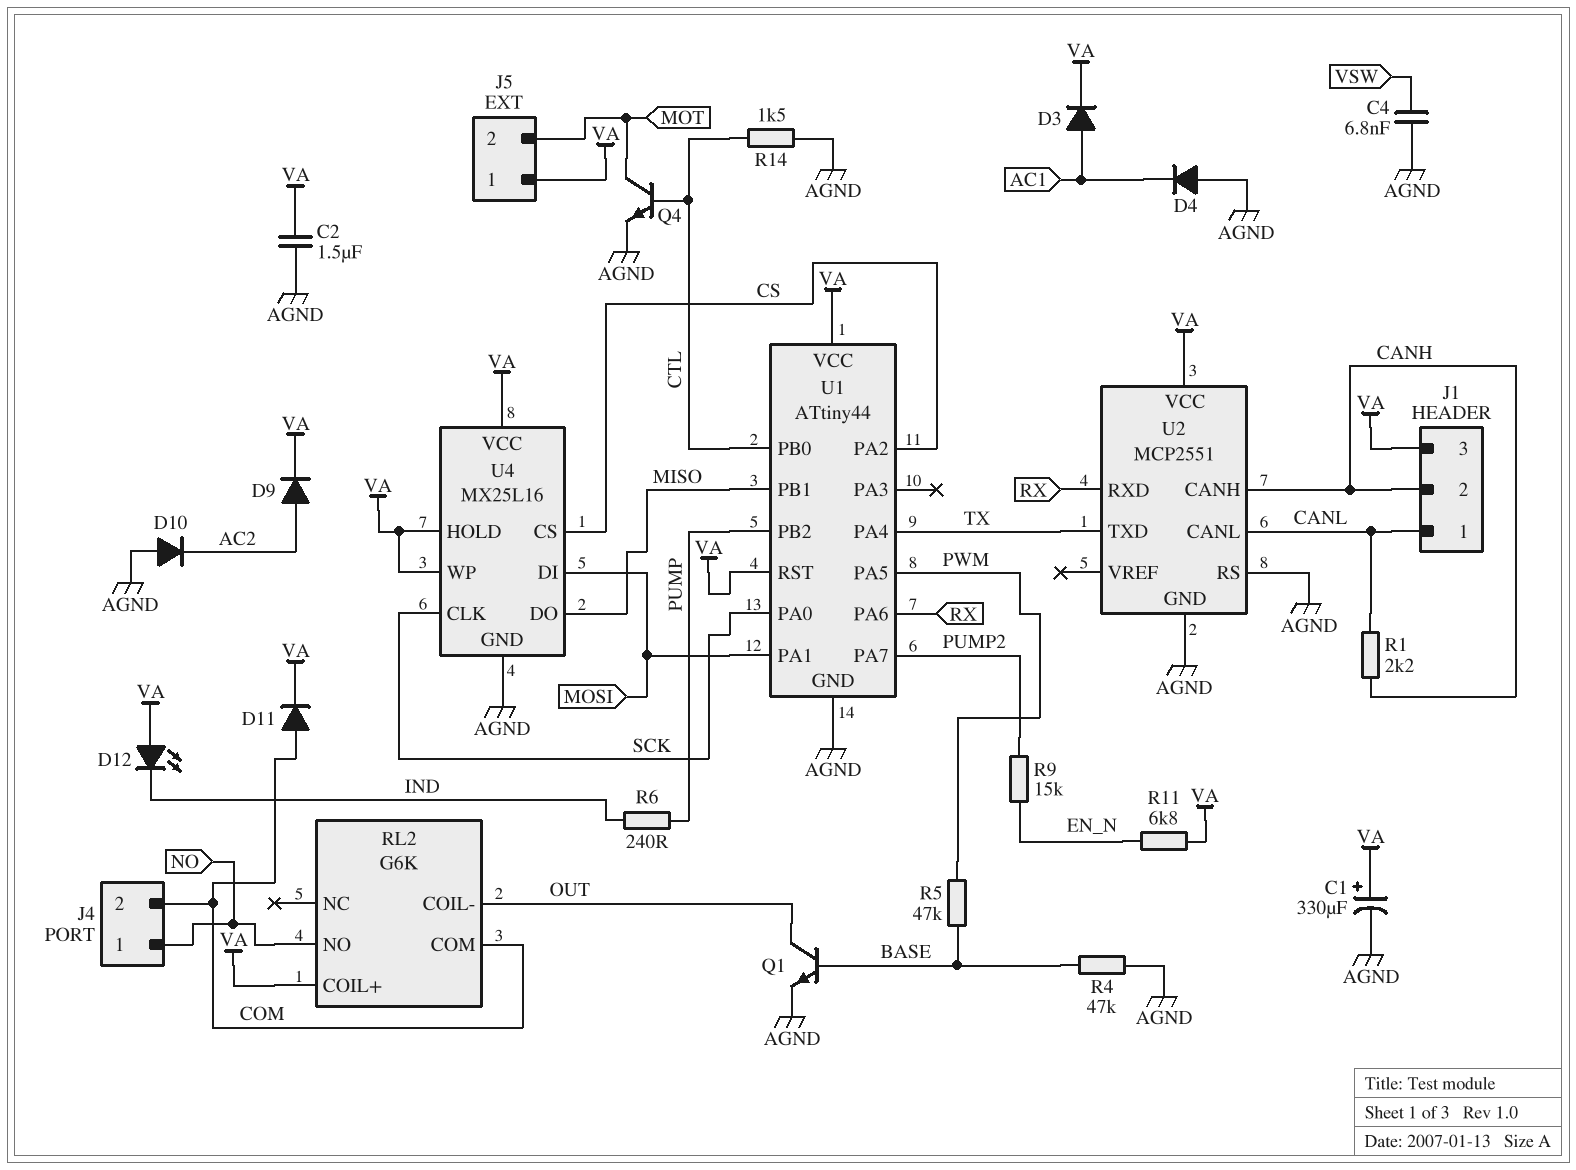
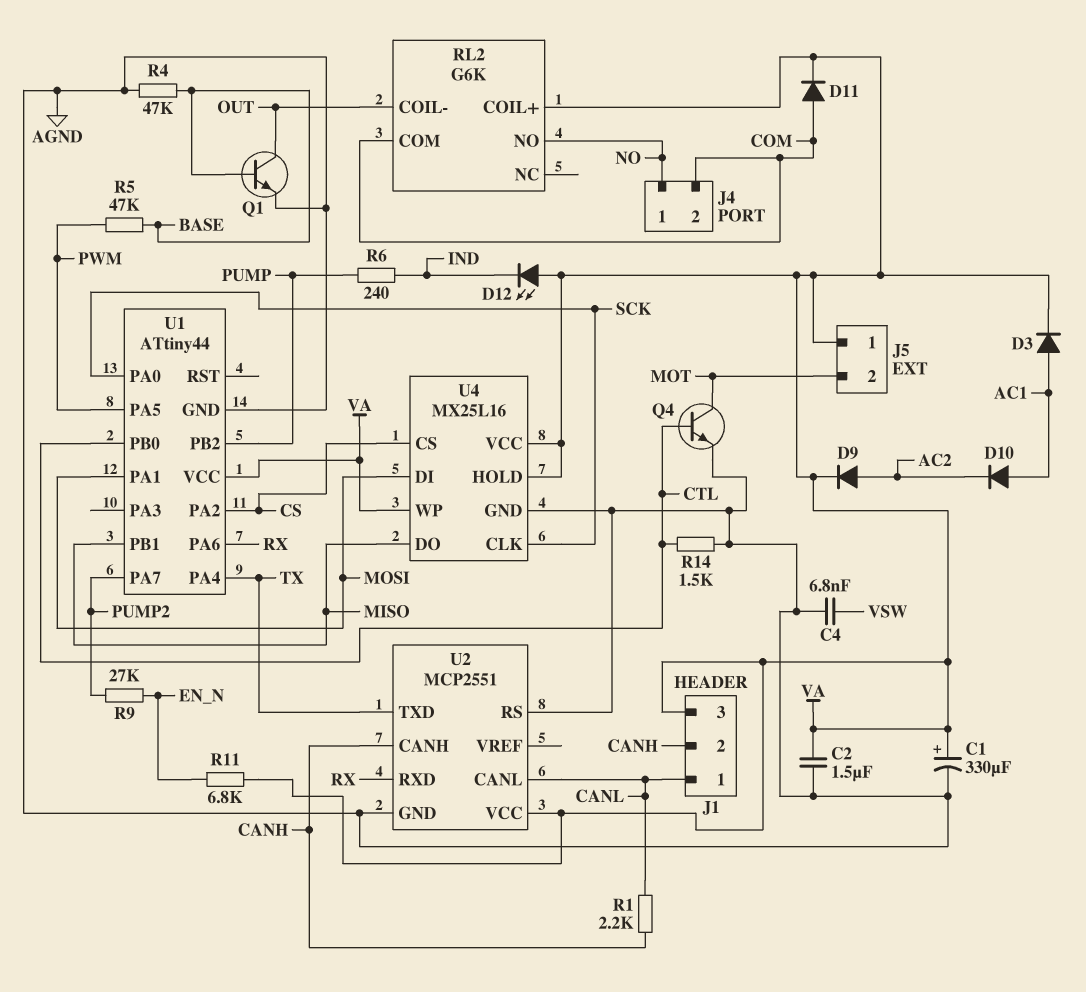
D4: diode (A AGND, K AC1) -> none
D10: diode (A AGND, K AC2) -> diode (A AC1, K AC2)
R9: 15k (EN_N, PUMP2) -> 27k (EN_N, PUMP2)
U1 pin RST: VA -> none

